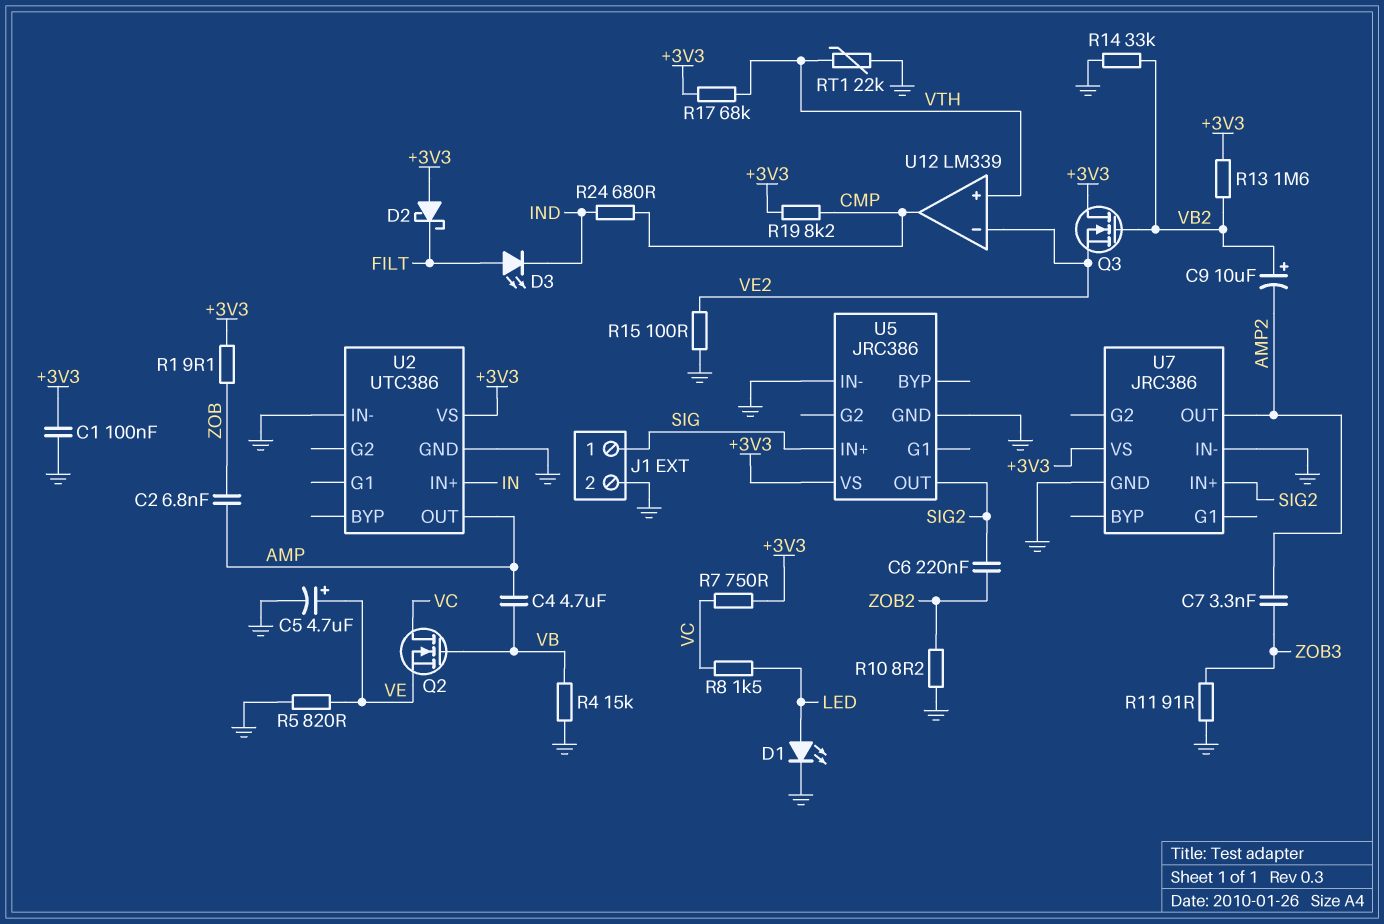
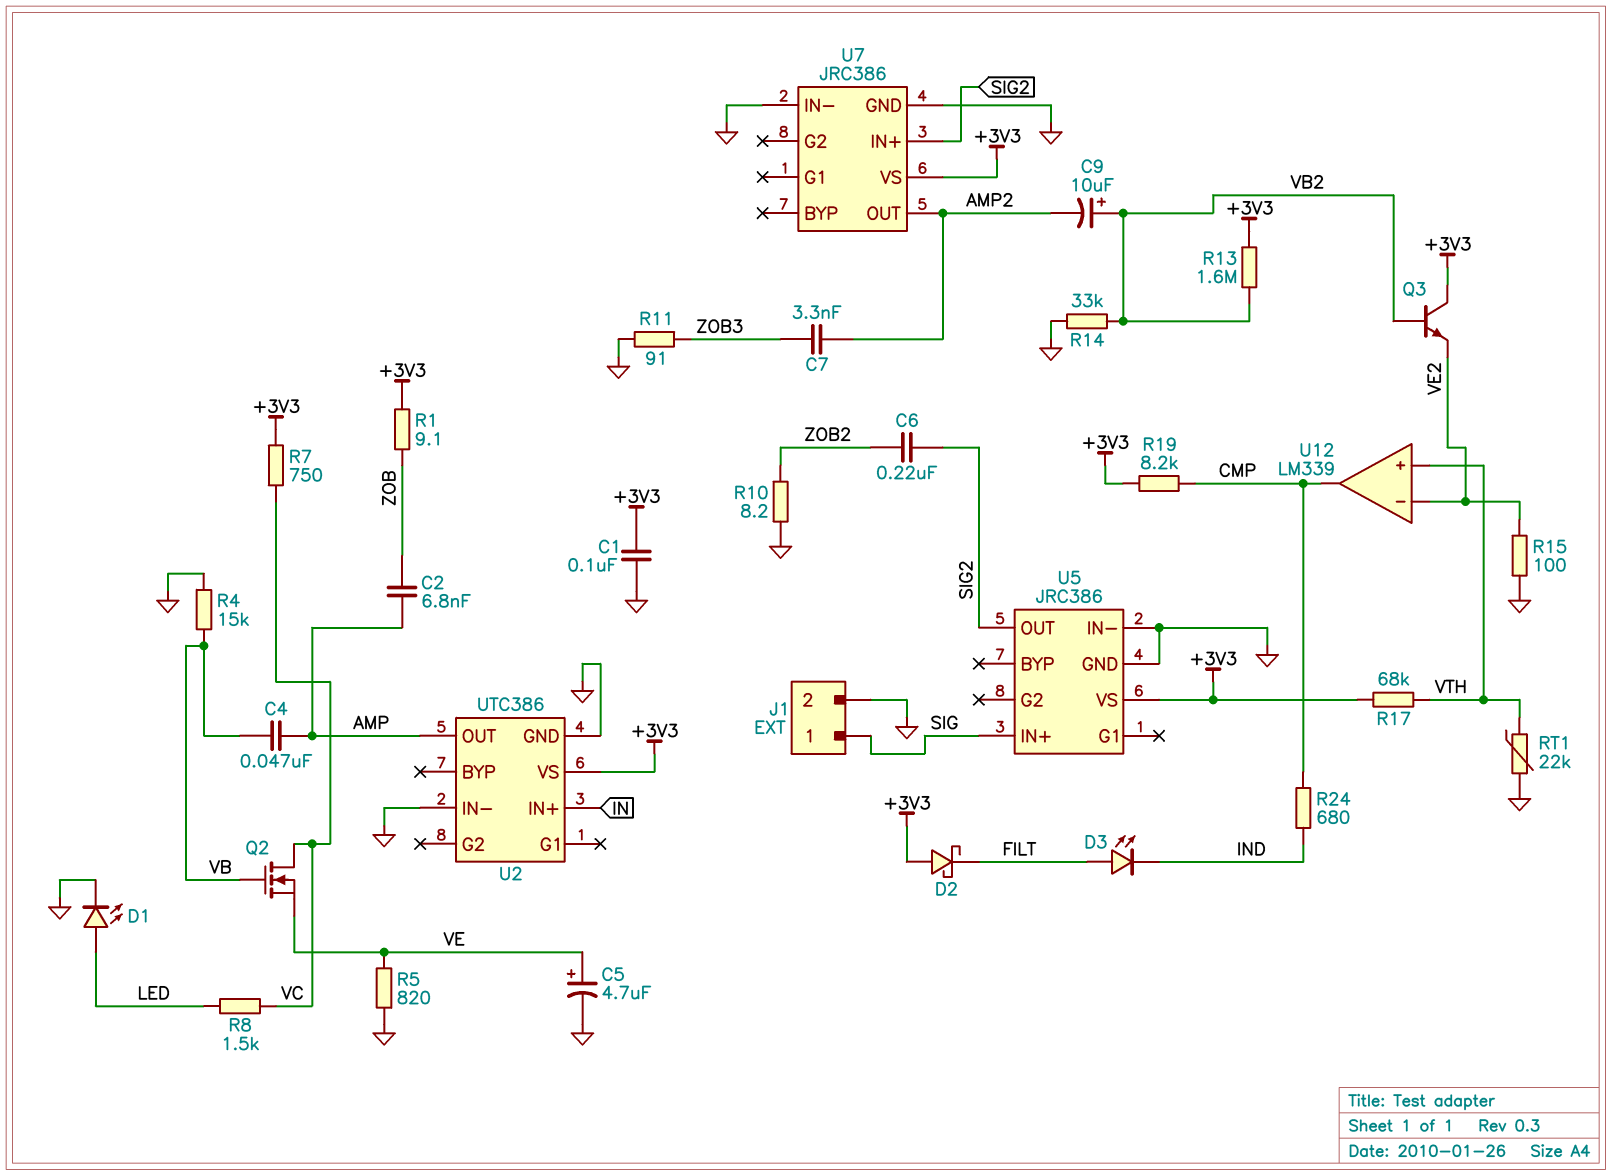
C4: 4.7uF (AMP, VB) -> 47nF (AMP, VB)
Q3: NMOS (G VB2, D +3V3, S VE2) -> NPN (B VB2, C +3V3, E VE2)

